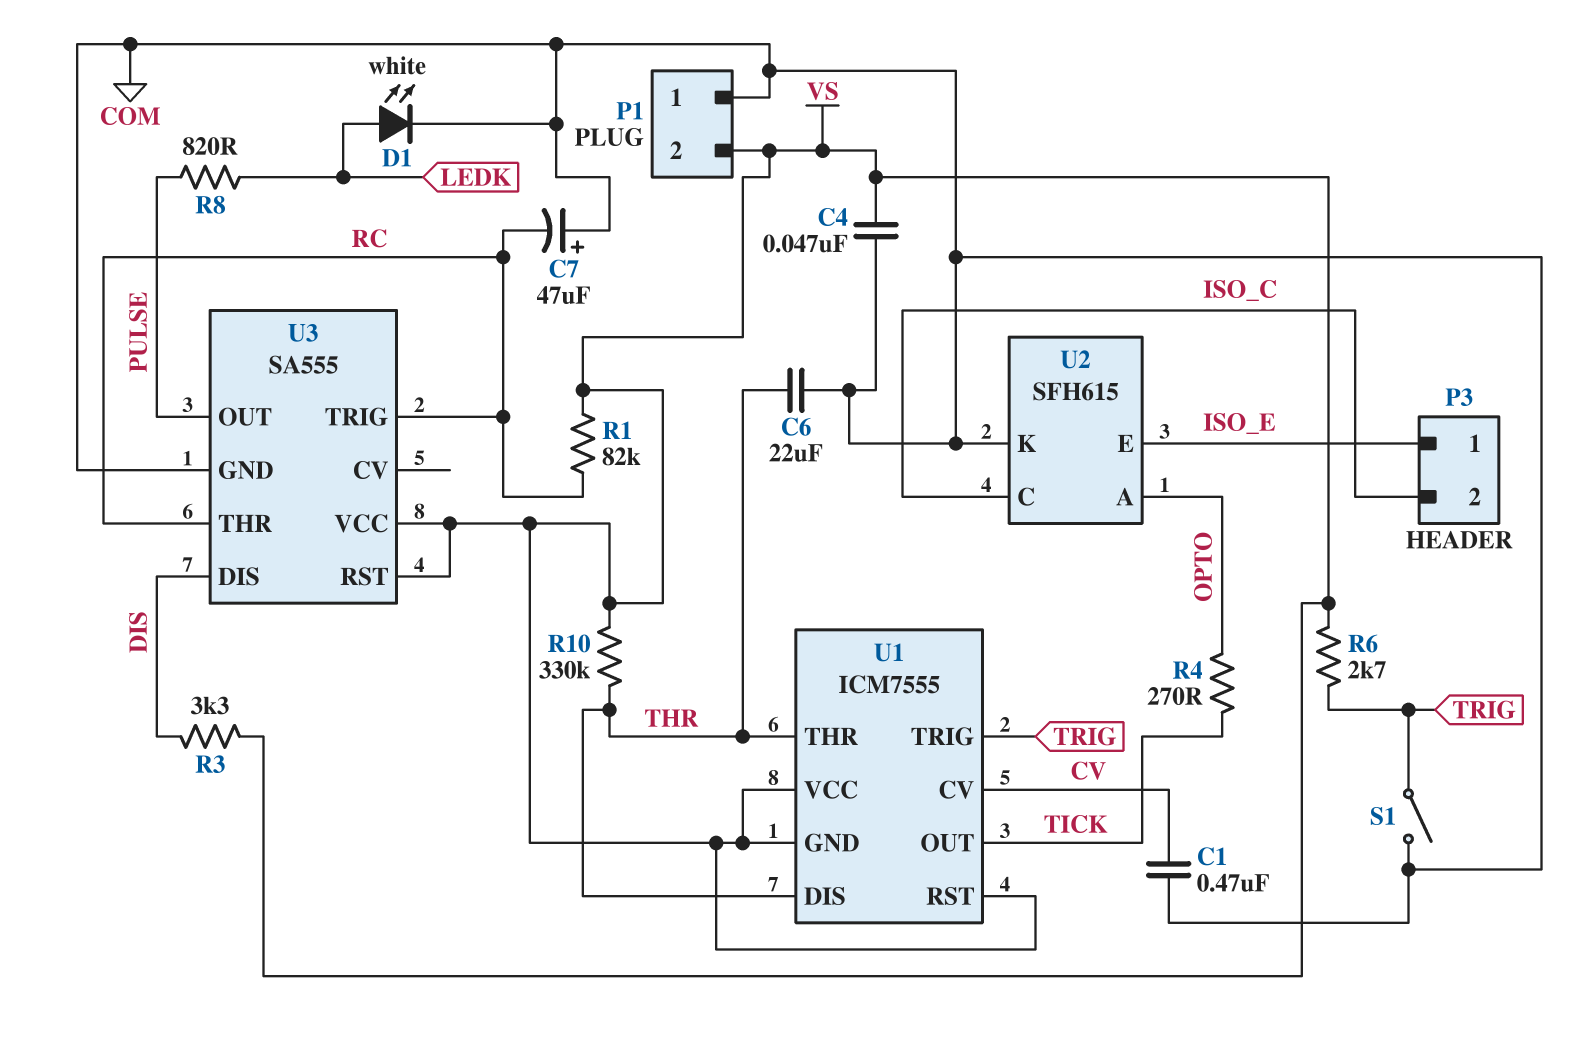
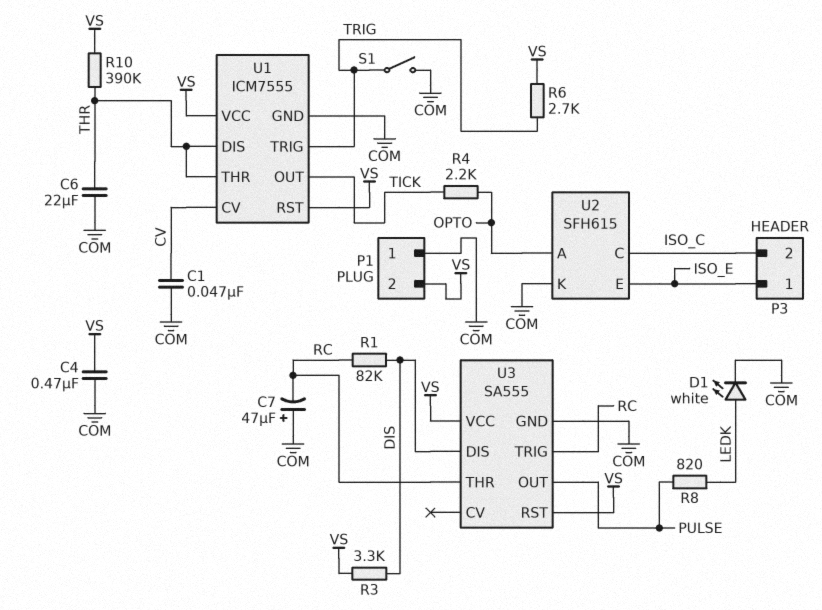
C1: 470nF (COM, CV) -> 47nF (COM, CV)
C4: 47nF (COM, VS) -> 470nF (COM, VS)
R1: 82k (RC, VS) -> 82k (DIS, RC)
R4: 270 (OPTO, TICK) -> 2.2k (OPTO, TICK)
R10: 330k (THR, VS) -> 390k (THR, VS)
U1 pin GND: VS -> COM

